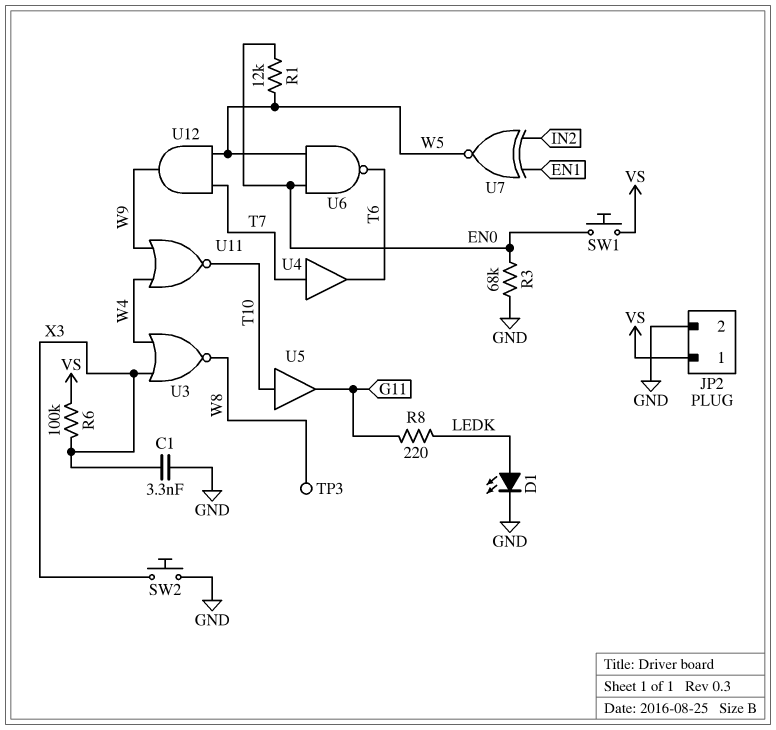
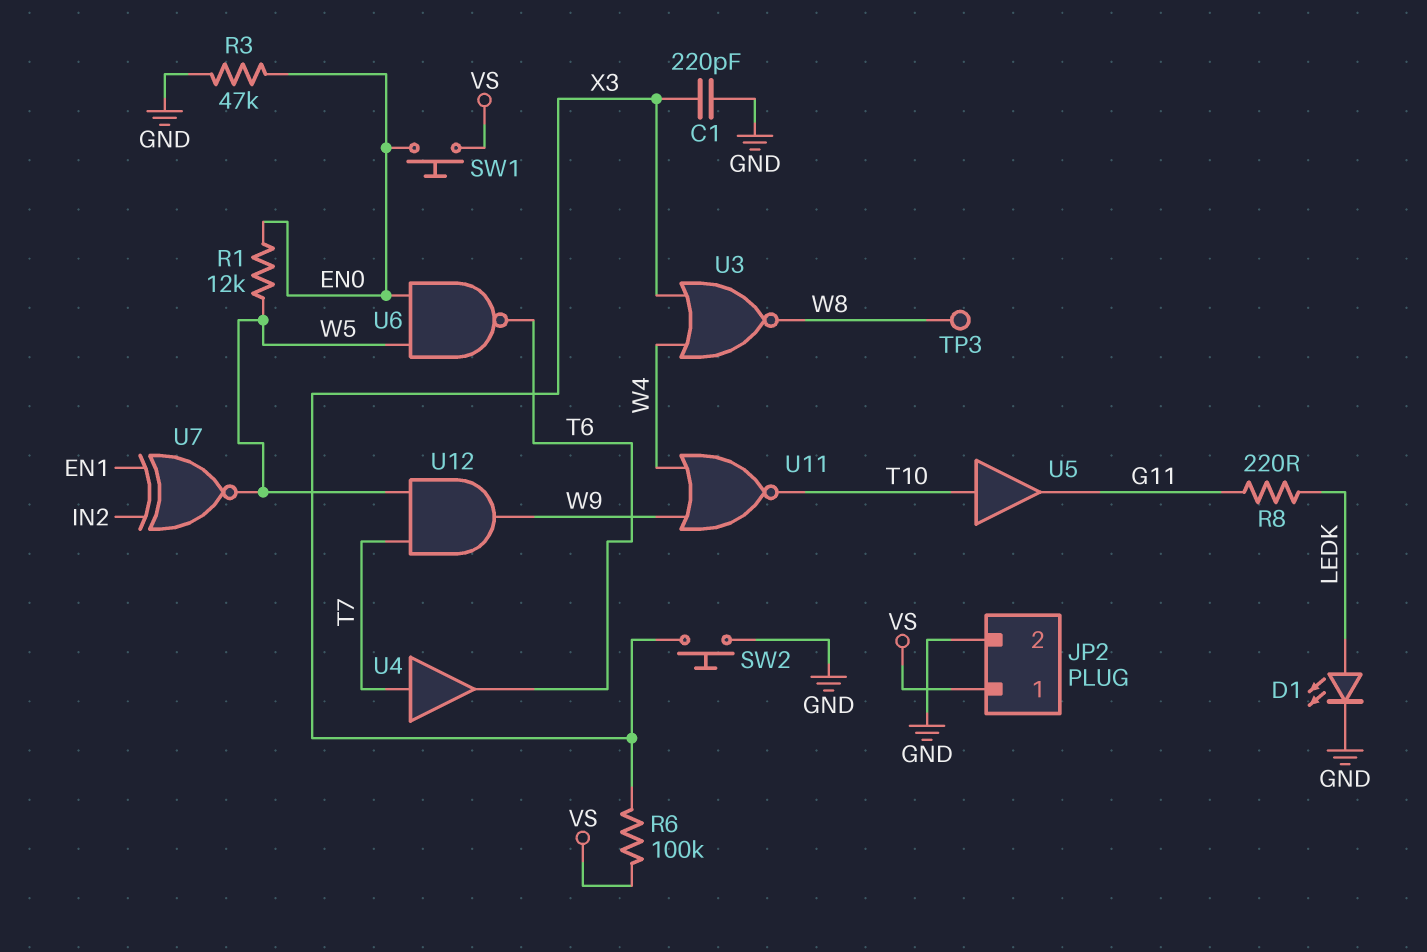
C1: 3.3nF (GND, X3) -> 220pF (GND, X3)
R3: 68k (EN0, GND) -> 47k (EN0, GND)

